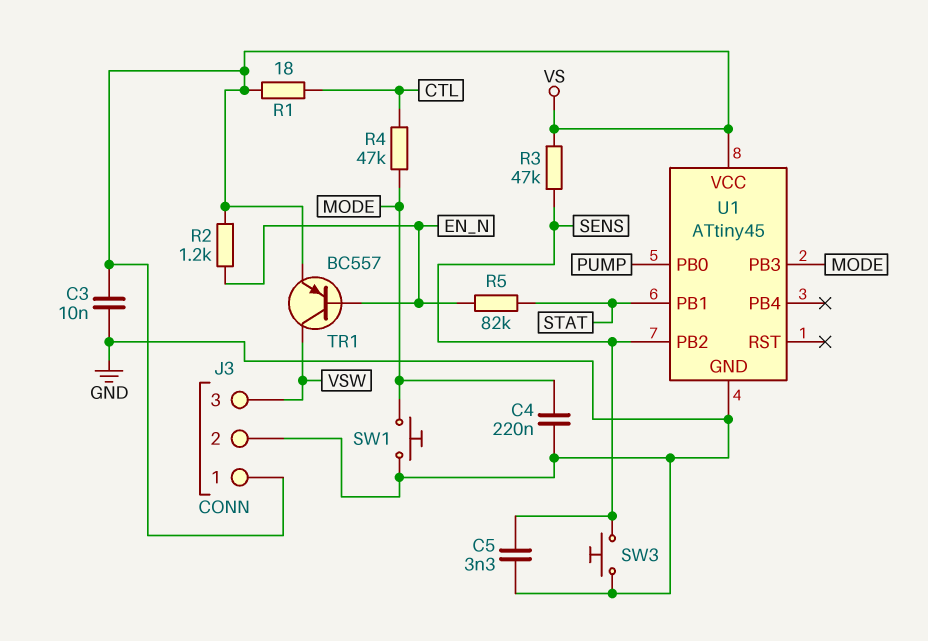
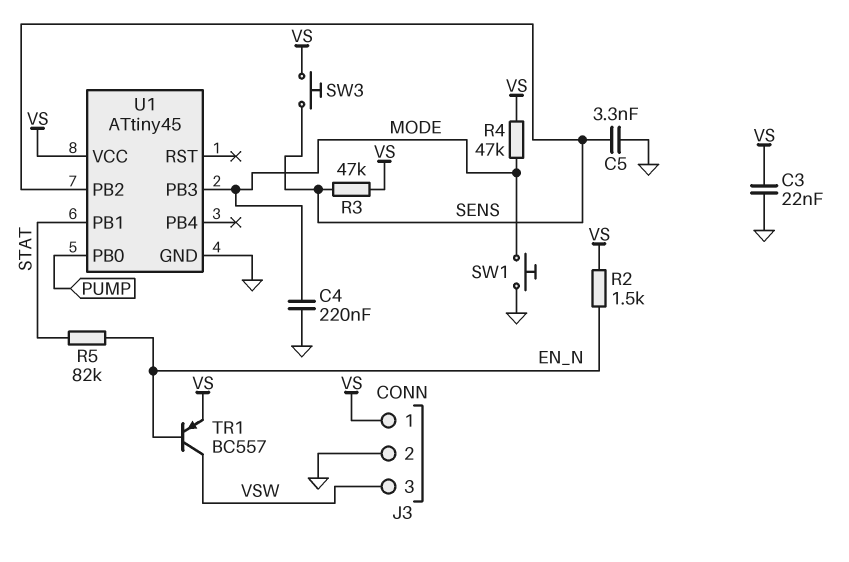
C3: 10nF (GND, VS) -> 22nF (GND, VS)
R1: 18 (CTL, VS) -> none
R2: 1.2k (EN_N, VS) -> 1.5k (EN_N, VS)
R4: 47k (CTL, MODE) -> 47k (MODE, VS)
SW3: button (GND, SENS) -> button (SENS, VS)

